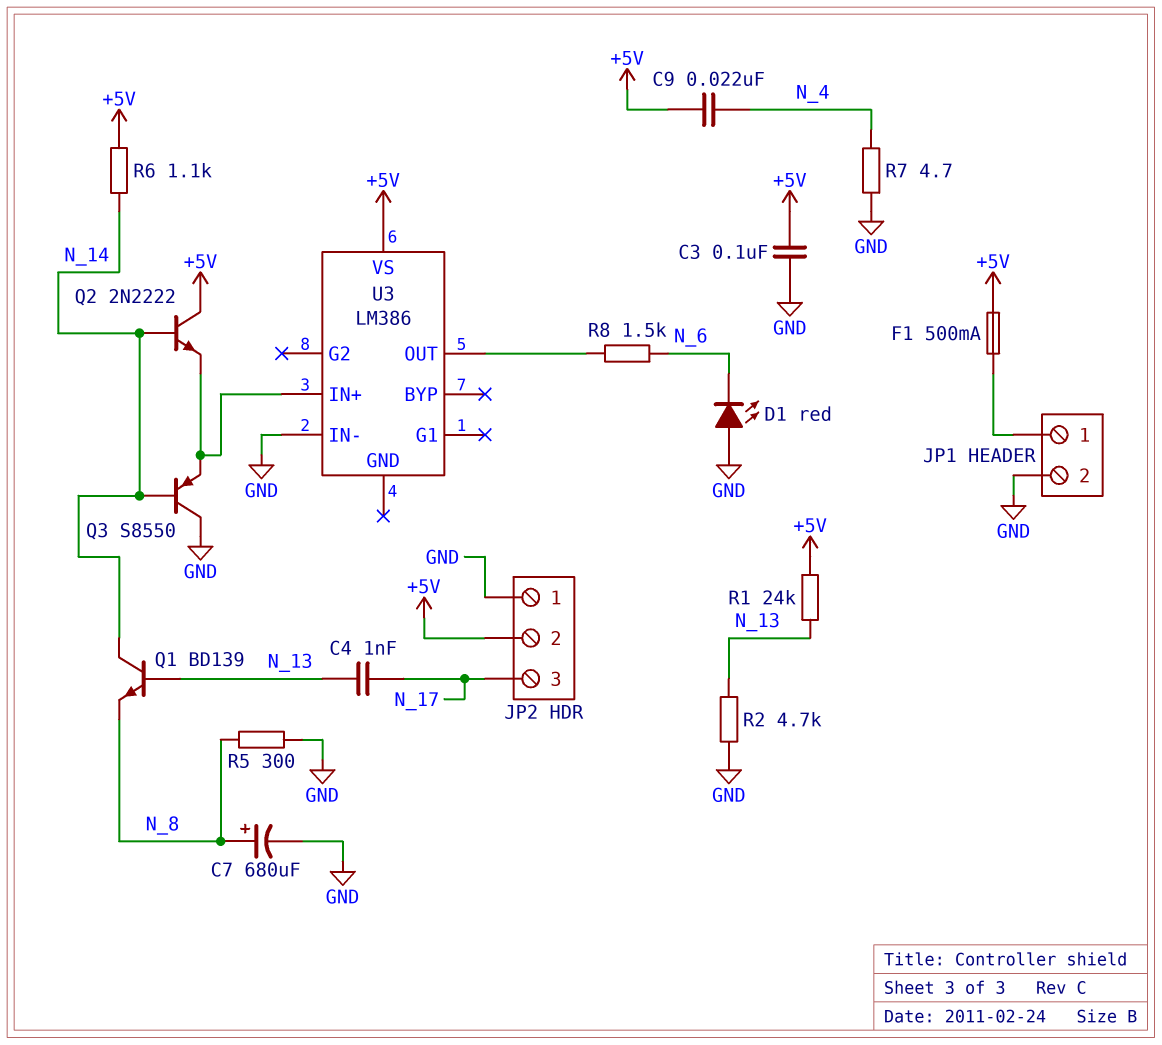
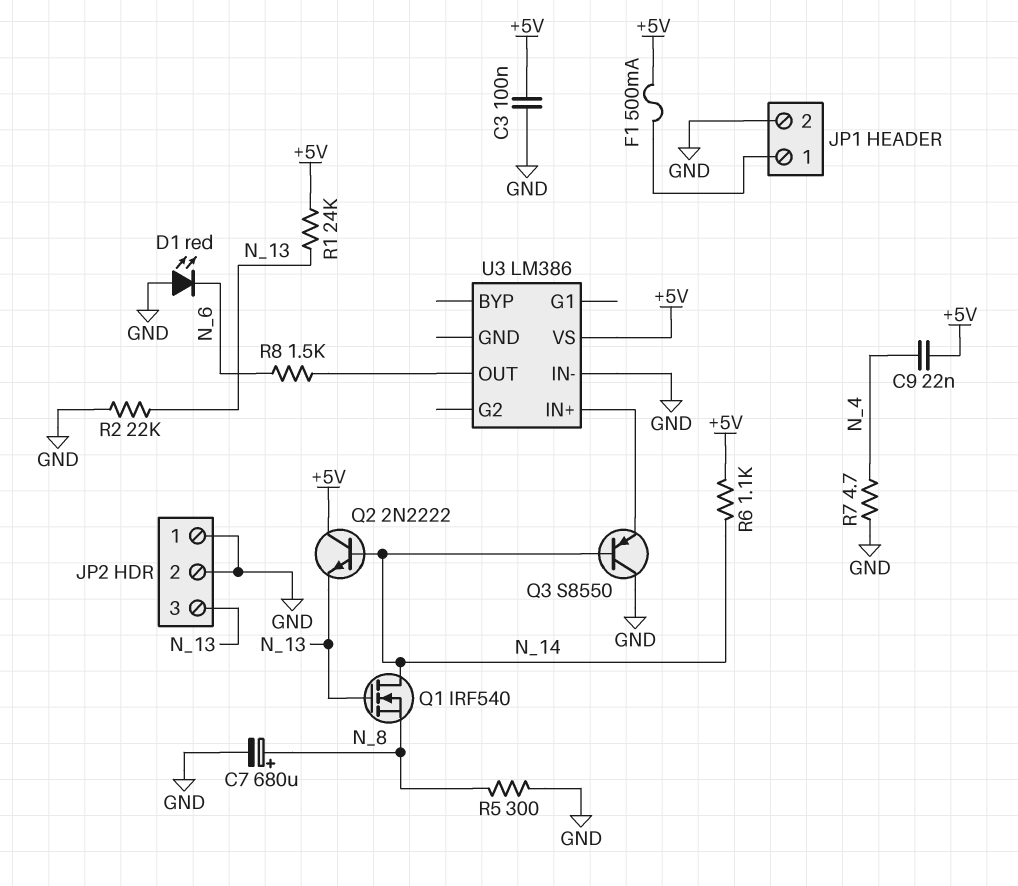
C4: 1nF (N_13, N_17) -> none
JP2 pin 2: +5V -> GND
JP2 pin 3: N_17 -> N_13
Q1: NPN BD139 (B N_13, C N_14, E N_8) -> NMOS IRF540 (G N_13, D N_14, S N_8)
Q2: NPN 2N2222 (B N_14, C +5V, E U3/IN+) -> NPN 2N2222 (B N_14, C +5V, E N_13)
R2: 4.7k (GND, N_13) -> 22k (GND, N_13)

